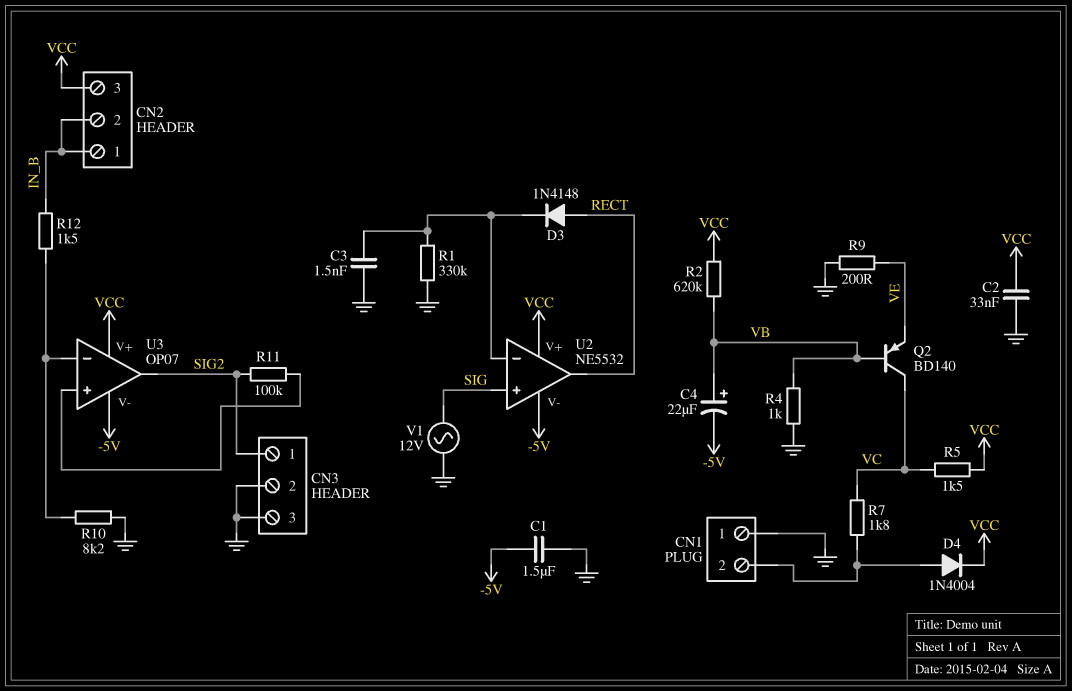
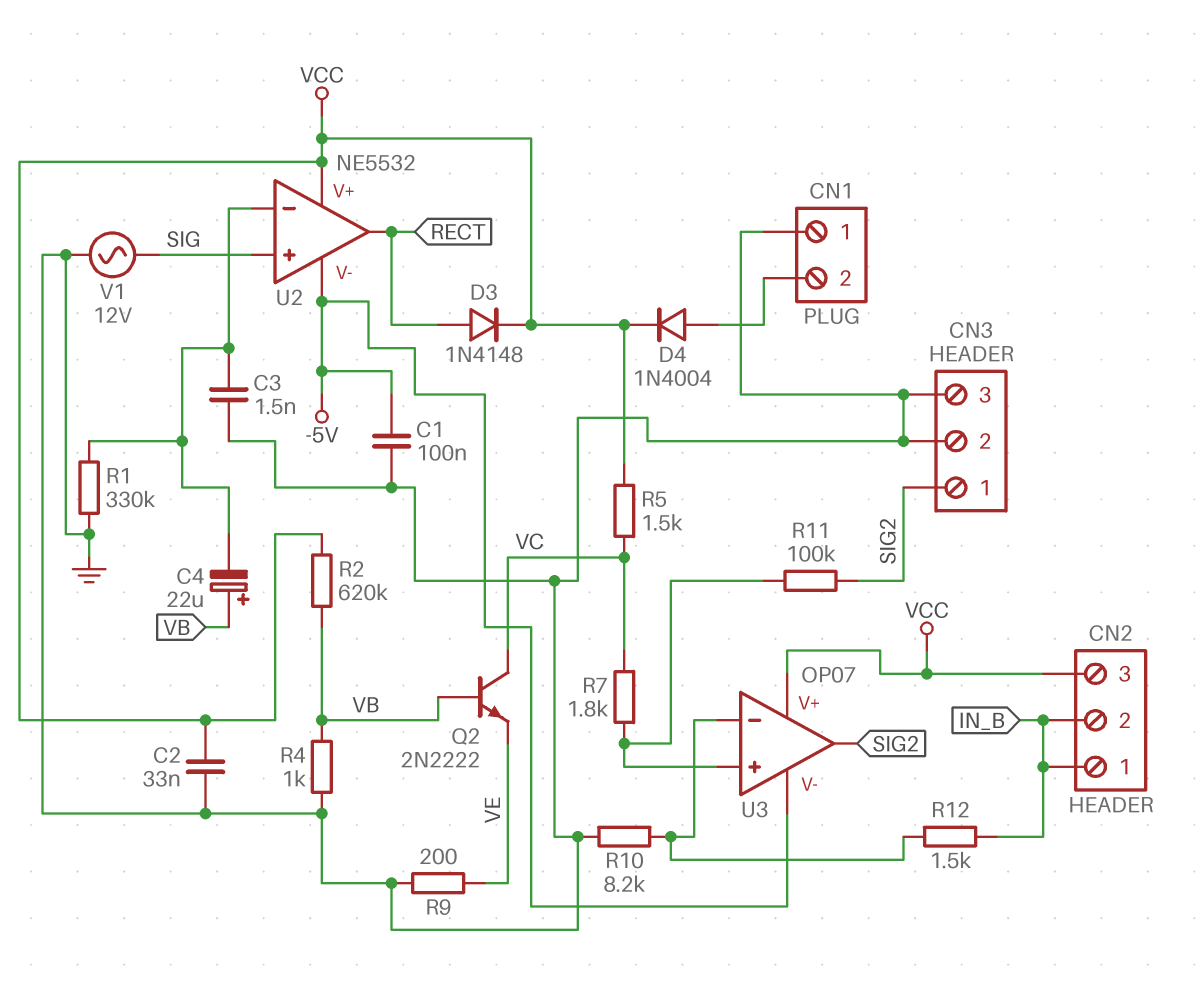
C1: 1.5uF (-5V, GND) -> 100nF (-5V, GND)
C4: 22uF (plus VB, minus -5V) -> 22uF (plus VB, minus U2/in-)
D3: diode 1N4148 (A RECT, K U2/in-) -> diode 1N4148 (A RECT, K VCC)
Q2: PNP BD140 (B VB, C VC, E VE) -> NPN 2N2222 (B VB, C VC, E VE)
R7: 1.8k (CN1/2, VC) -> 1.8k (U3/in+, VC)

